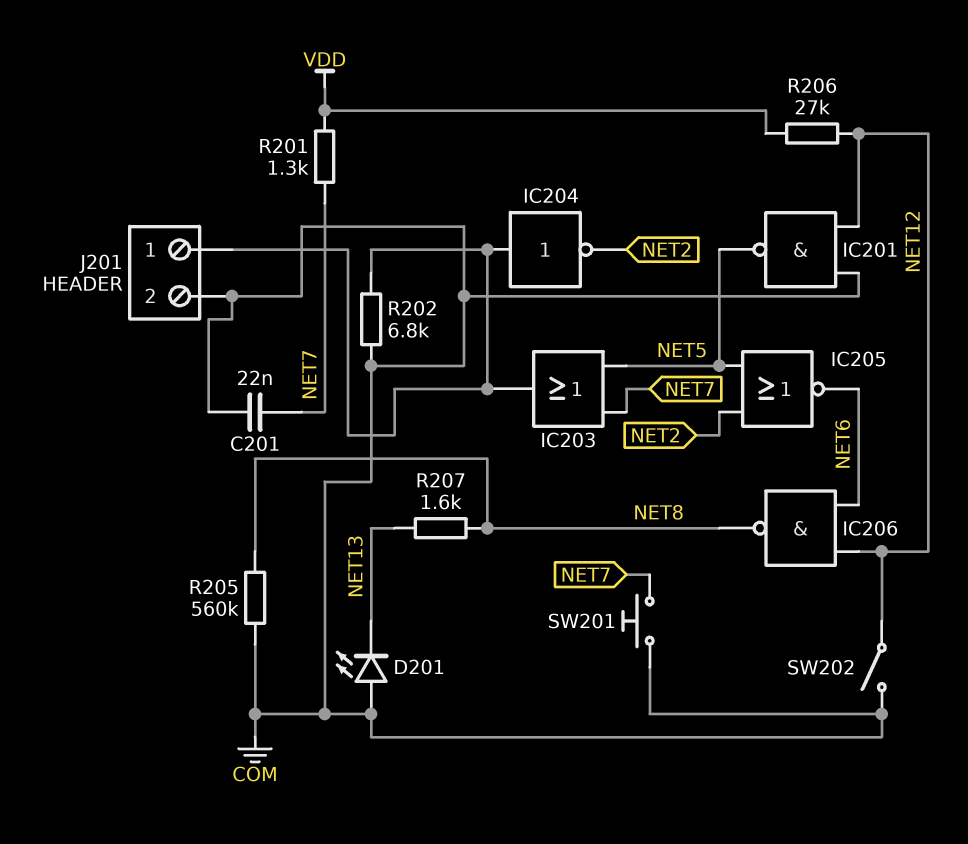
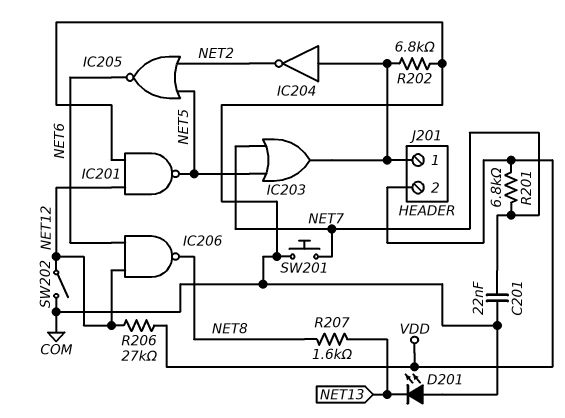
J201 pin 2: COM -> VDD
R201: 1.3k (NET7, VDD) -> 6.8k (NET7, VDD)
R205: 560k (COM, NET8) -> none

